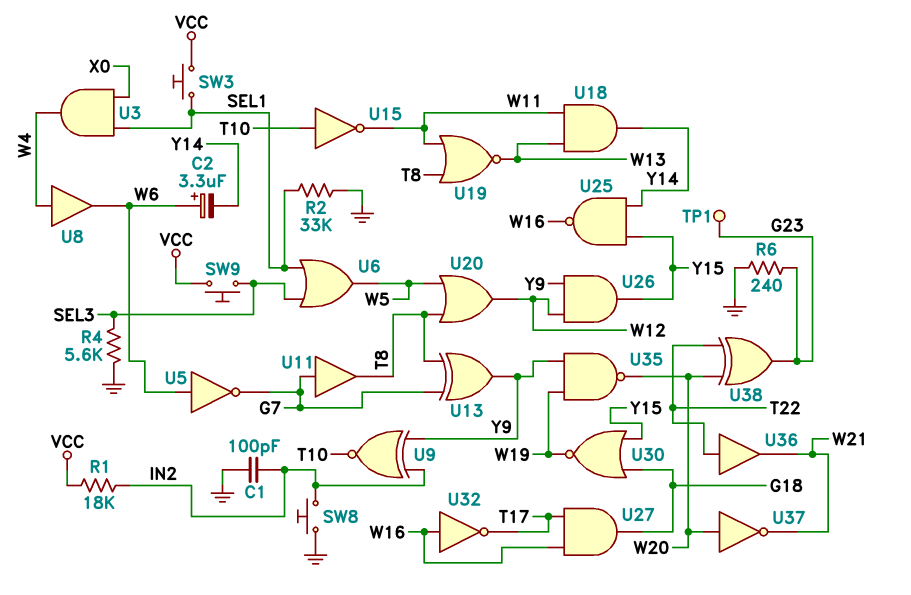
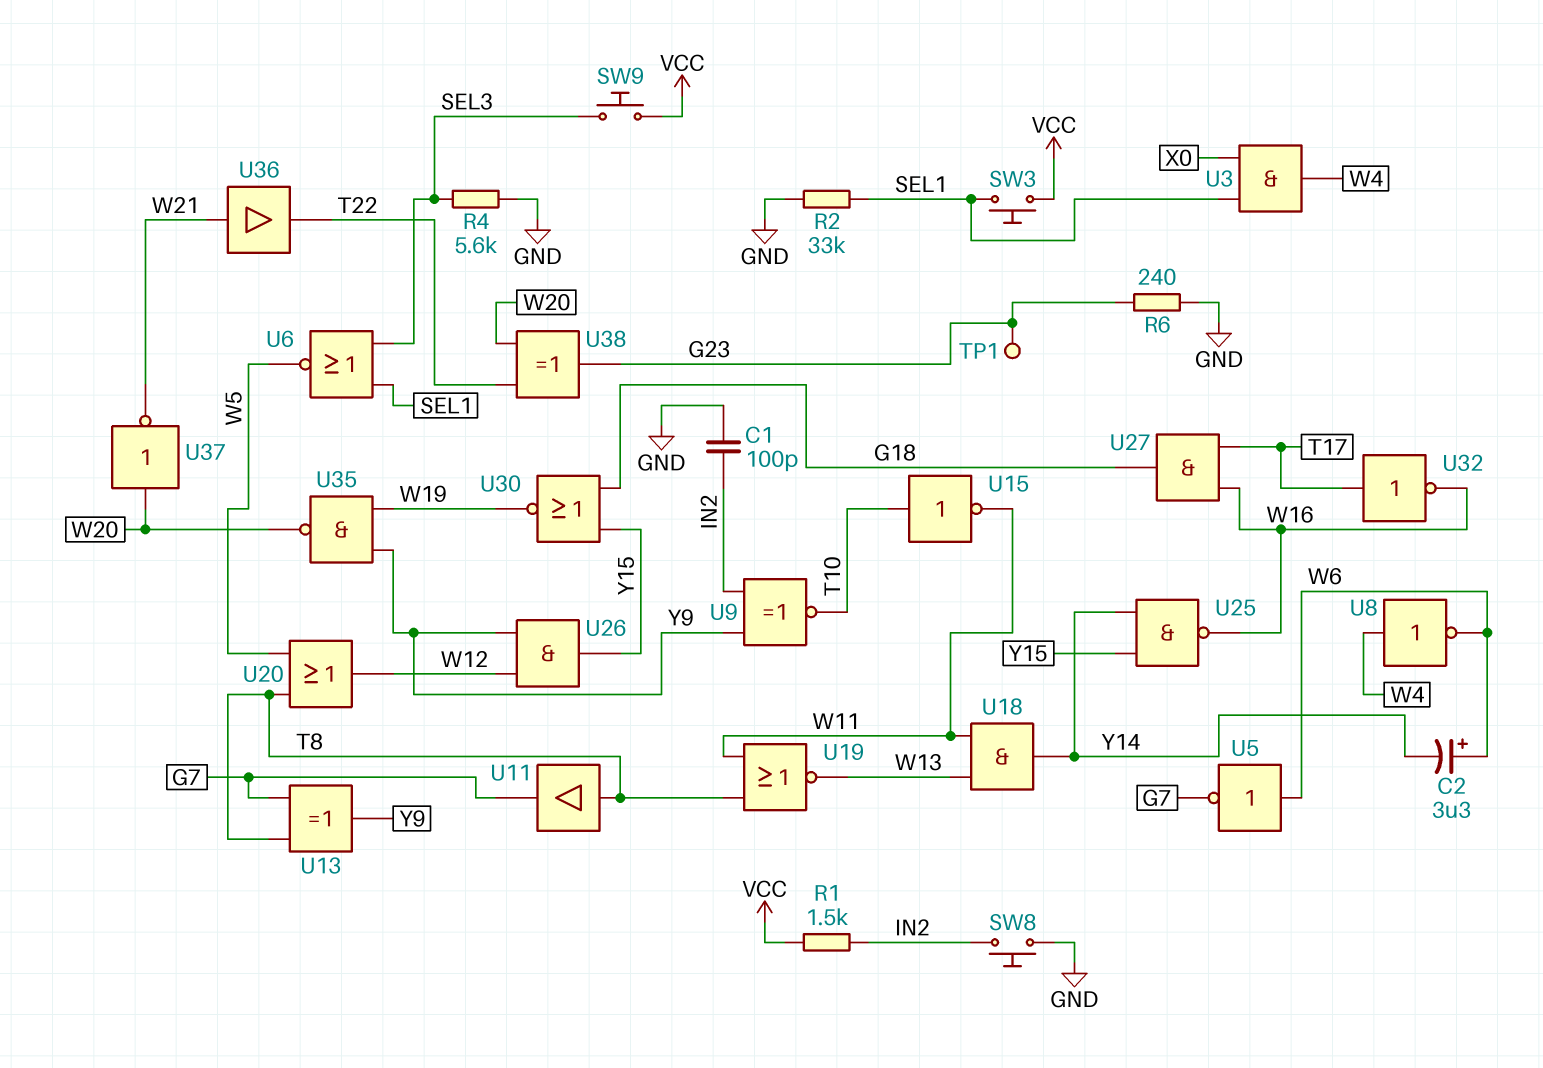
R1: 18k (IN2, VCC) -> 1.5k (IN2, VCC)
U6: OR (in SEL1, in SEL3, out W5) -> NOR (in SEL1, in SEL3, out W5)
U8: buffer (in W4, out W6) -> NOT (in W4, out W6)
U11: buffer (in G7, out T8) -> buffer (in T8, out G7)
U32: NOT (in W16, out T17) -> NOT (in T17, out W16)
U36: buffer (in T22, out W21) -> buffer (in W21, out T22)

